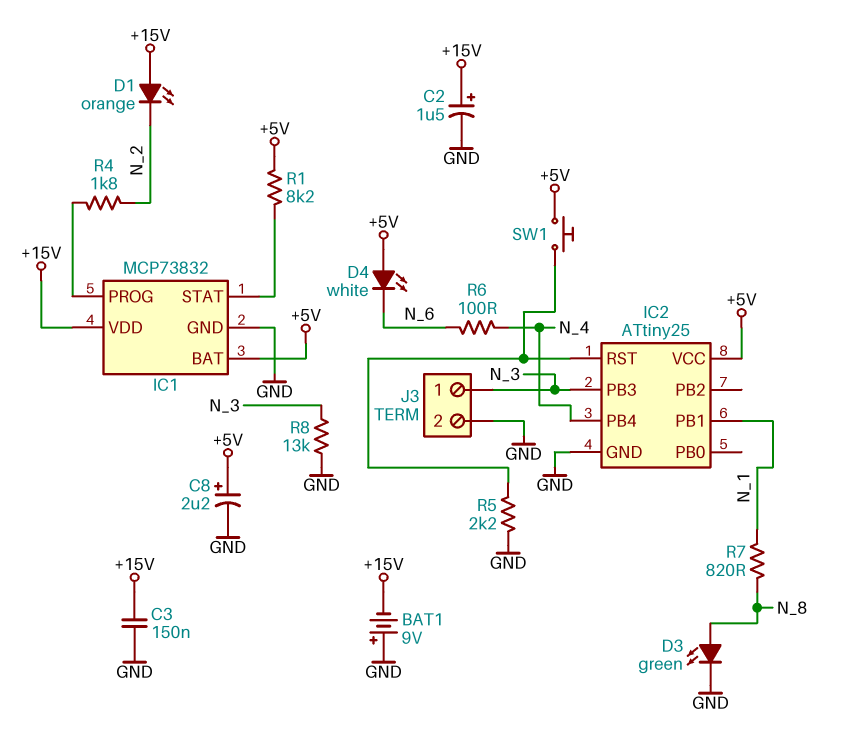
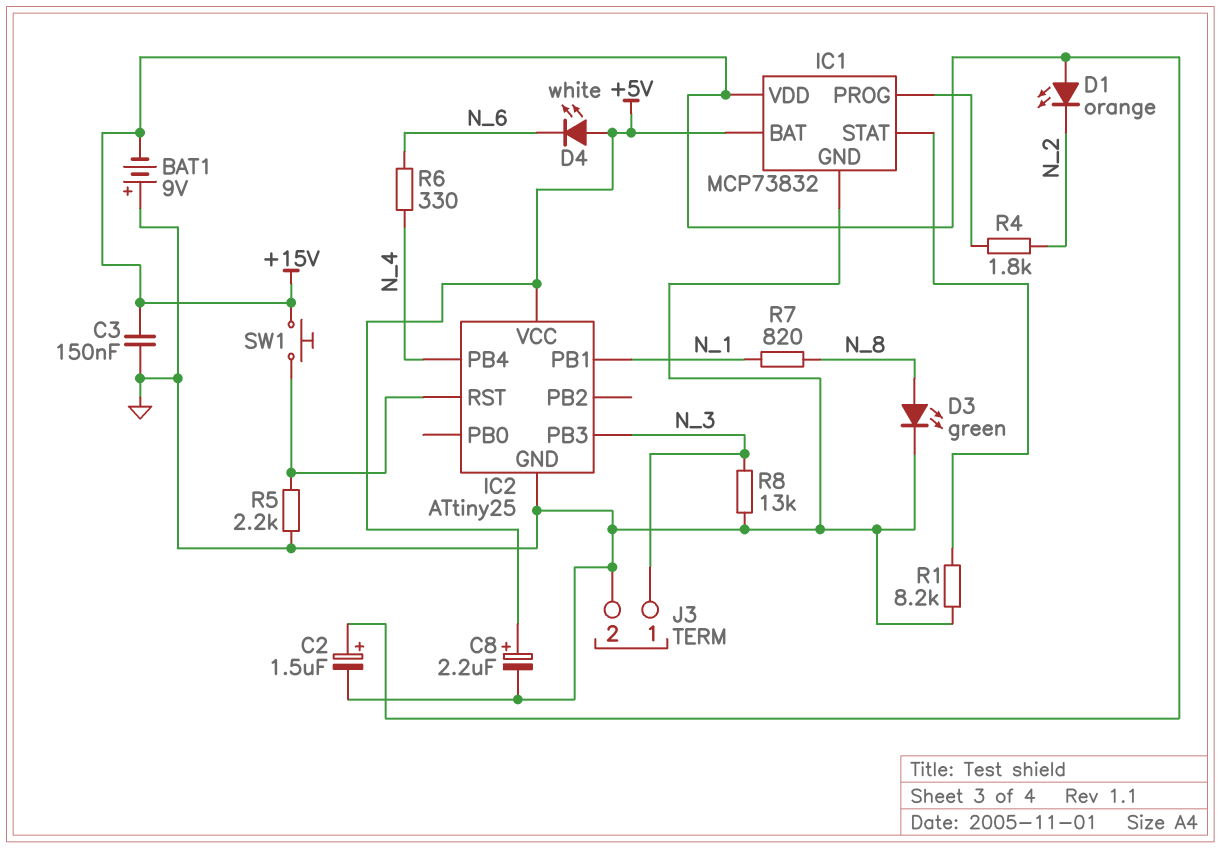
R1: 8.2k (+5V, IC1/STAT) -> 8.2k (GND, IC1/STAT)
R6: 100 (N_4, N_6) -> 330 (N_4, N_6)
SW1: button (+5V, IC2/RST) -> button (+15V, IC2/RST)

